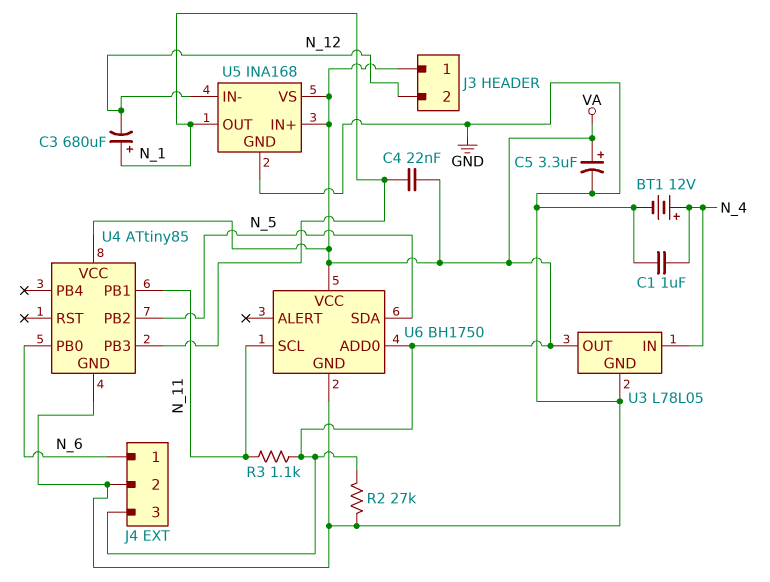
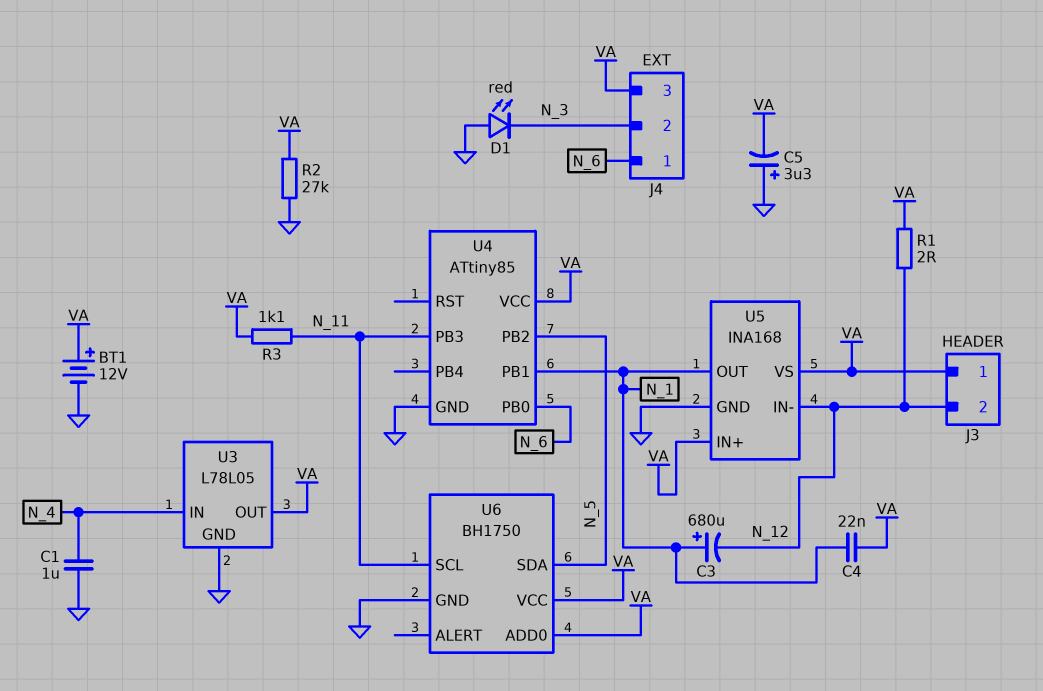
BT1: 12V (plus N_4, minus GND) -> 12V (plus VA, minus GND)
C5: 3.3uF (plus VA, minus GND) -> 3.3uF (plus GND, minus VA)
D1: none -> LED red (A GND, K N_3)
J4 pin 2: GND -> N_3
R1: none -> 2 (N_12, VA)
U4 pin PB1: N_11 -> N_1
U4 pin PB3: N_1 -> N_11

